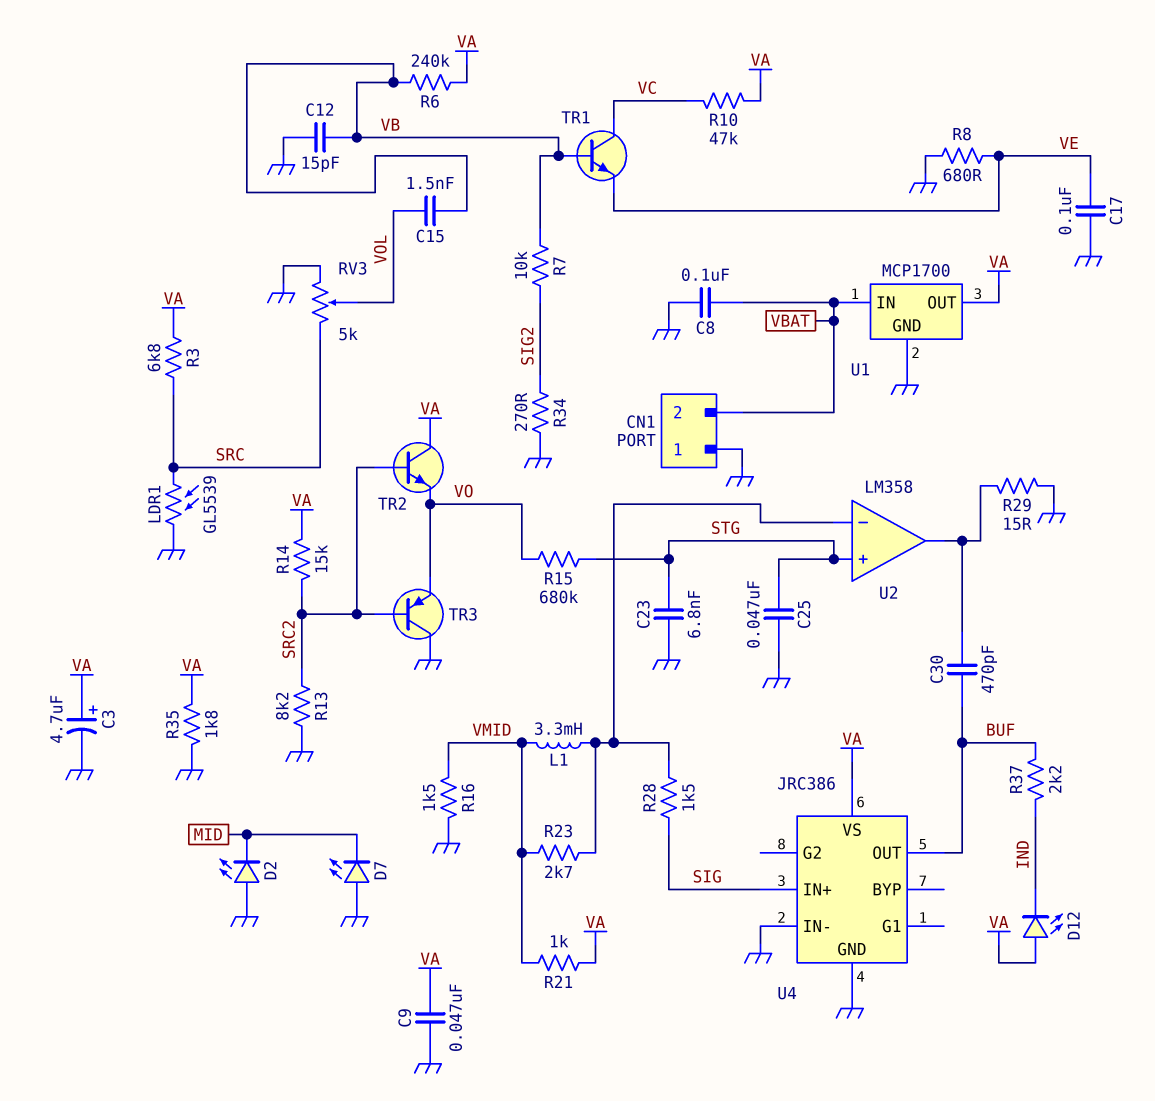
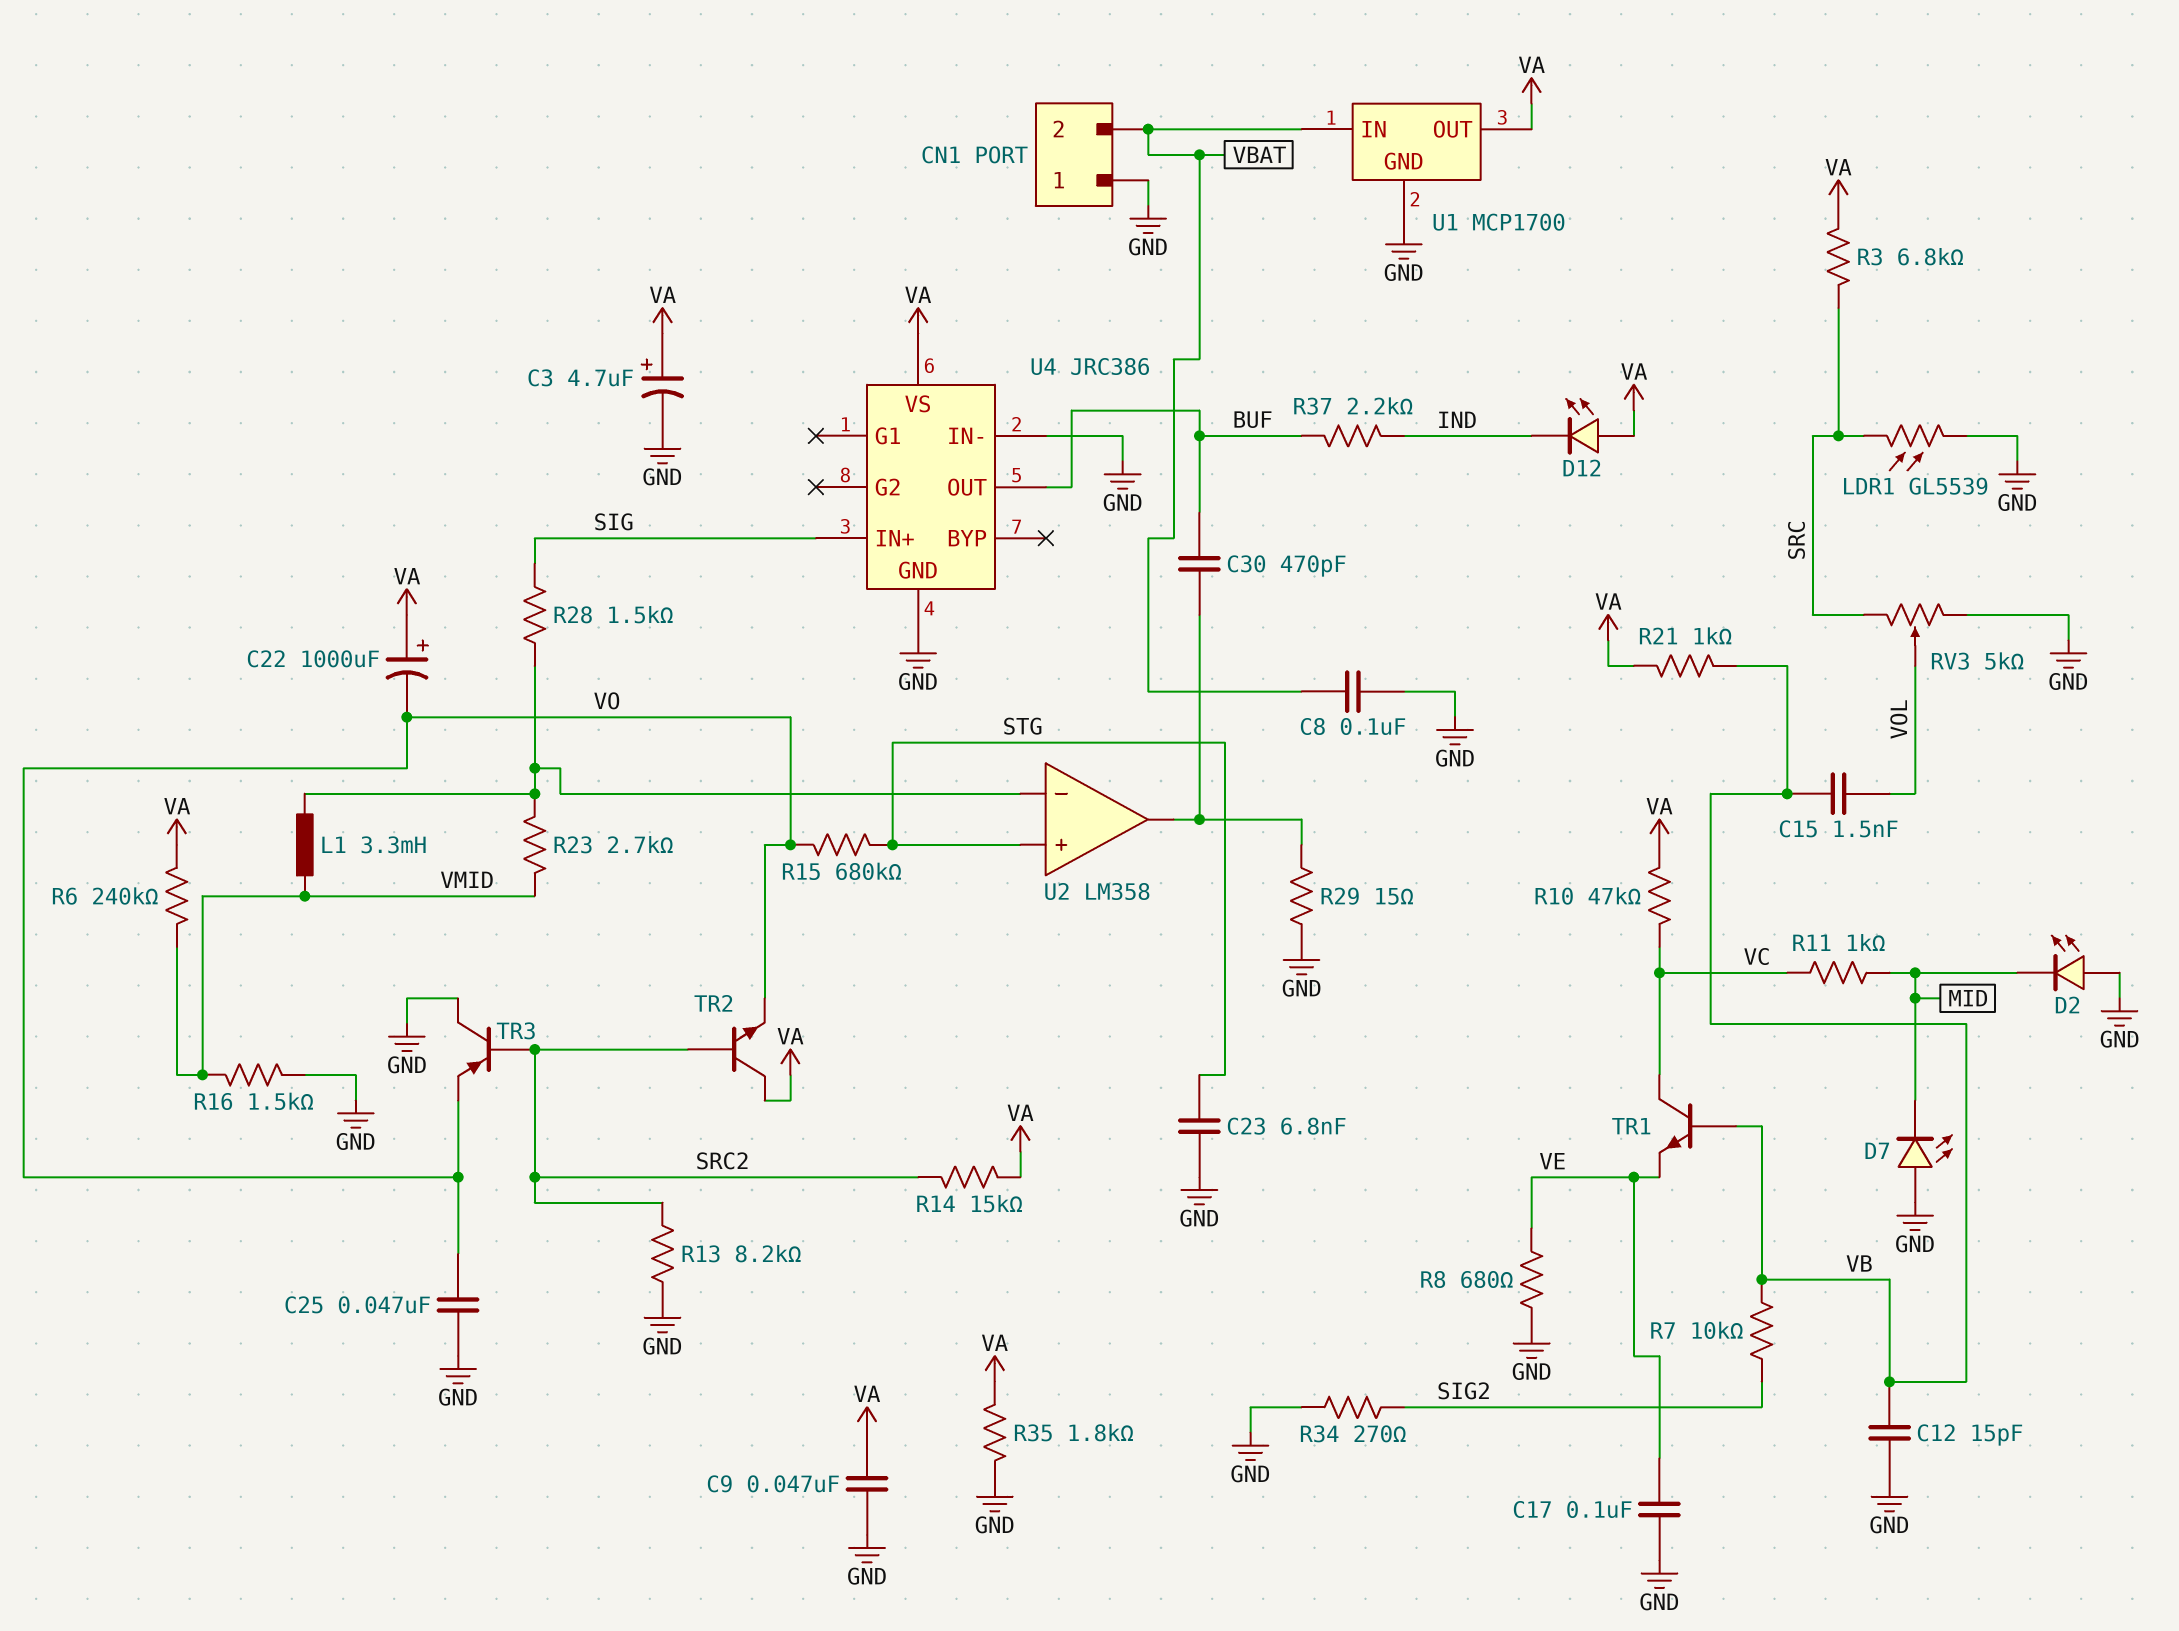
C22: none -> 1000uF (plus VA, minus VO)
C25: 47nF (GND, STG) -> 47nF (GND, VO)
R6: 240k (VA, VB) -> 240k (VA, VMID)
R11: none -> 1k (MID, VC)
R21: 1k (VA, VMID) -> 1k (VA, VB)

